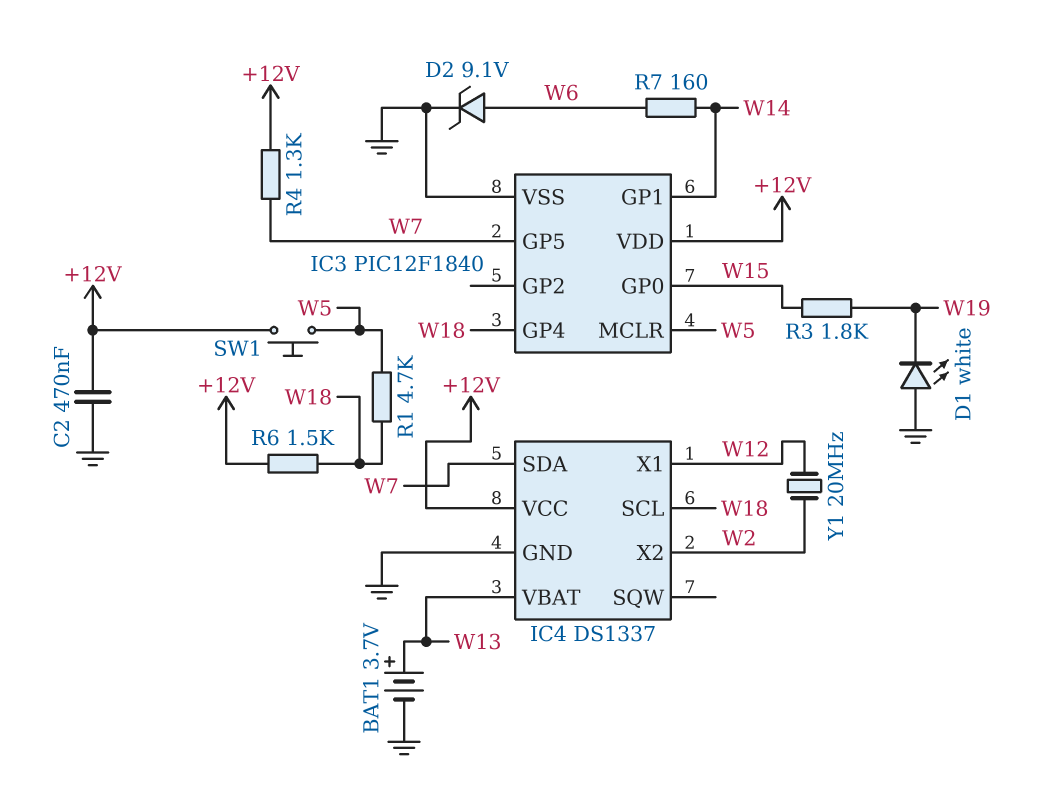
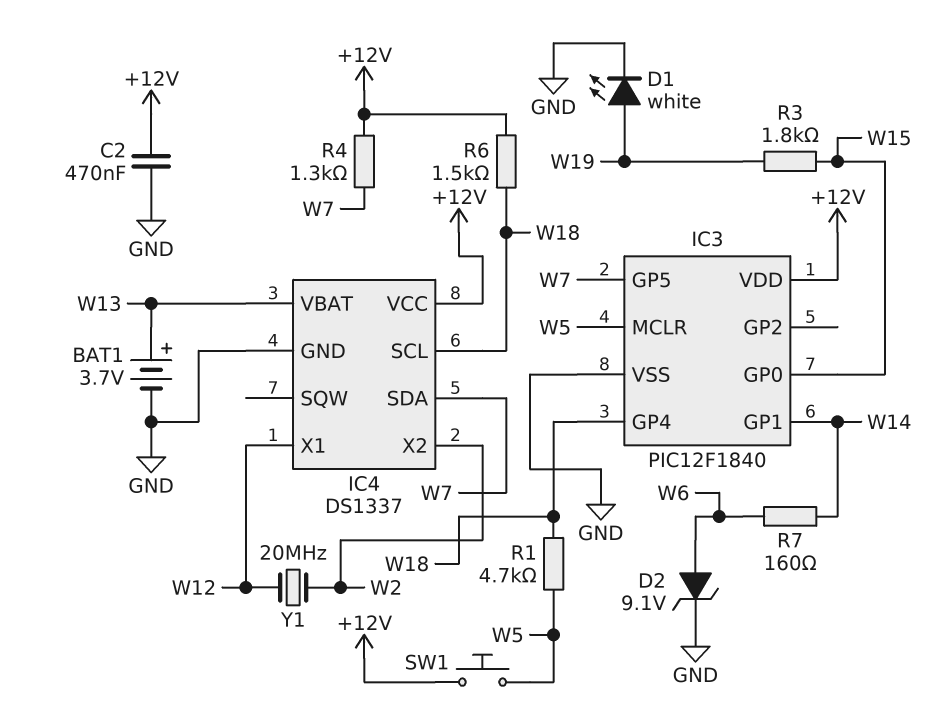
D1: LED white (A GND, K W19) -> LED white (A W19, K GND)

